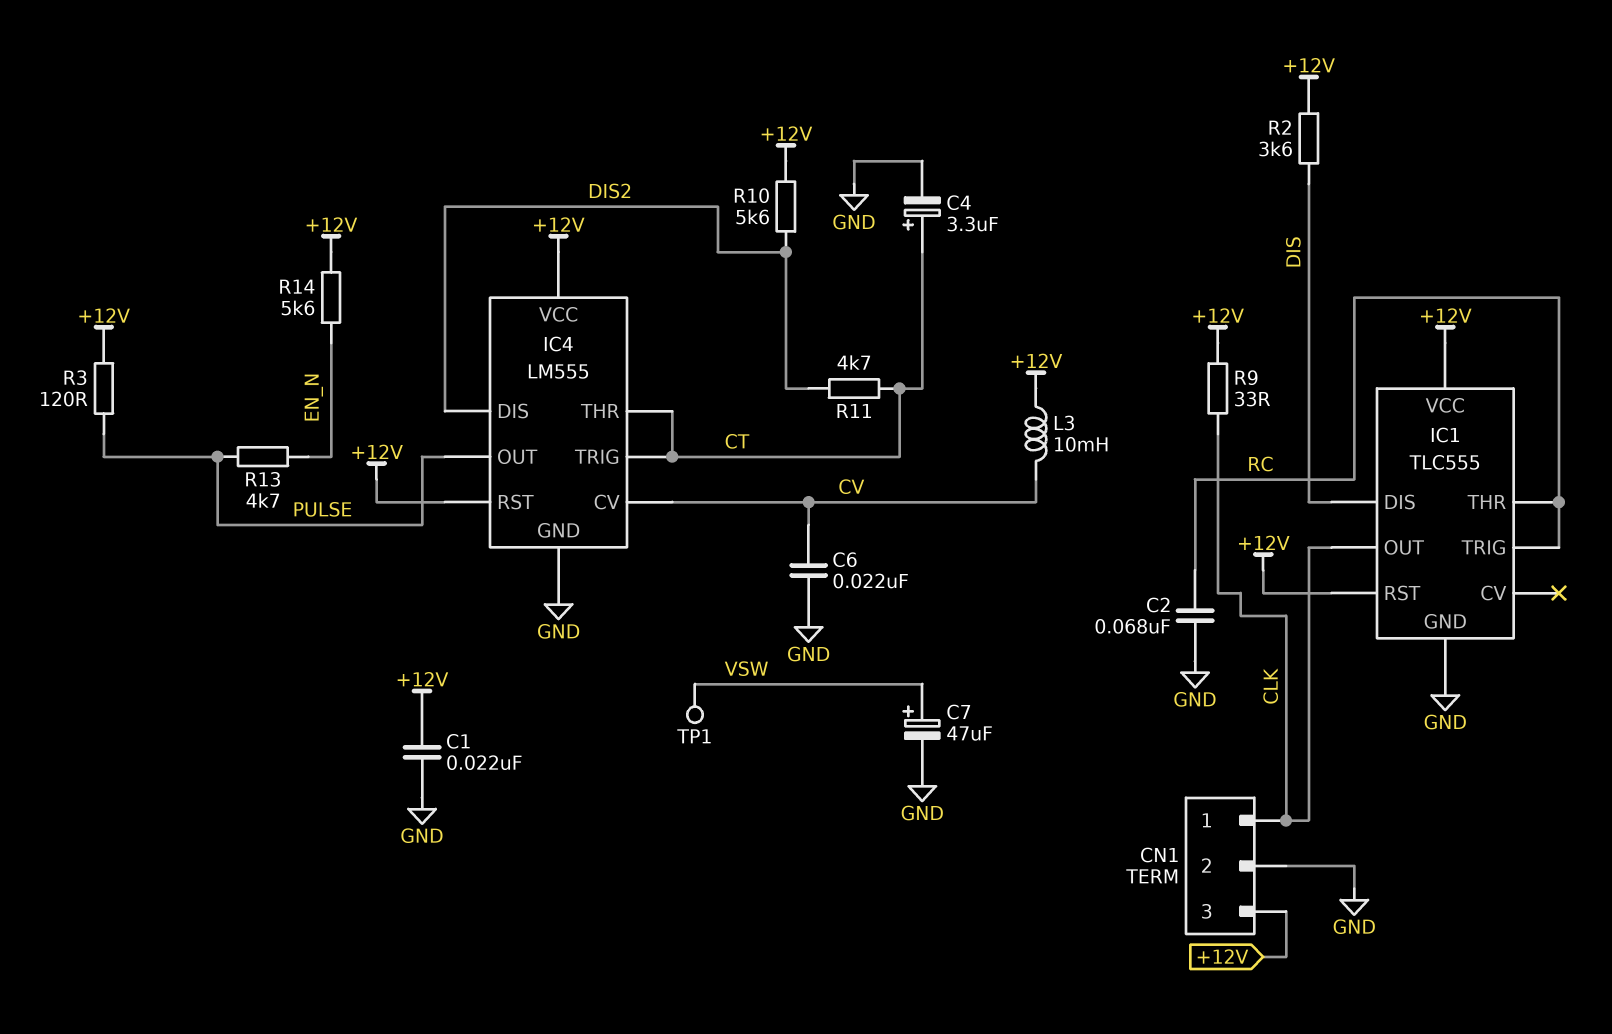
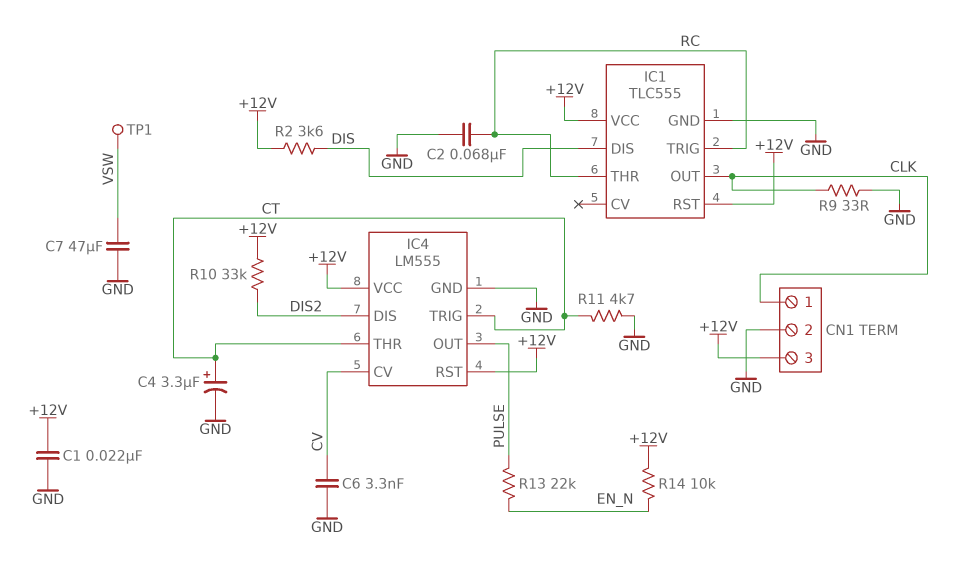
C6: 22nF (CV, GND) -> 3.3nF (CV, GND)
C7: 47uF (plus VSW, minus GND) -> 47uF (GND, VSW)
L3: 10mH (+12V, CV) -> none
R3: 120 (+12V, PULSE) -> none
R9: 33 (+12V, CLK) -> 33 (CLK, GND)
R10: 5.6k (+12V, DIS2) -> 33k (+12V, DIS2)
R11: 4.7k (CT, DIS2) -> 4.7k (CT, GND)
R13: 4.7k (EN_N, PULSE) -> 22k (EN_N, PULSE)
R14: 5.6k (+12V, EN_N) -> 10k (+12V, EN_N)

